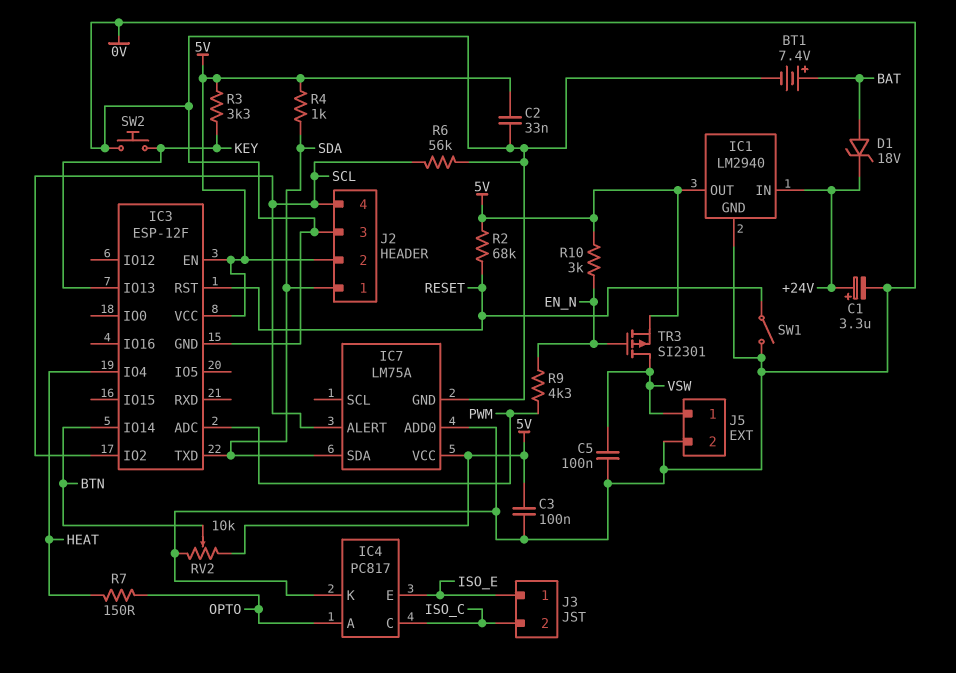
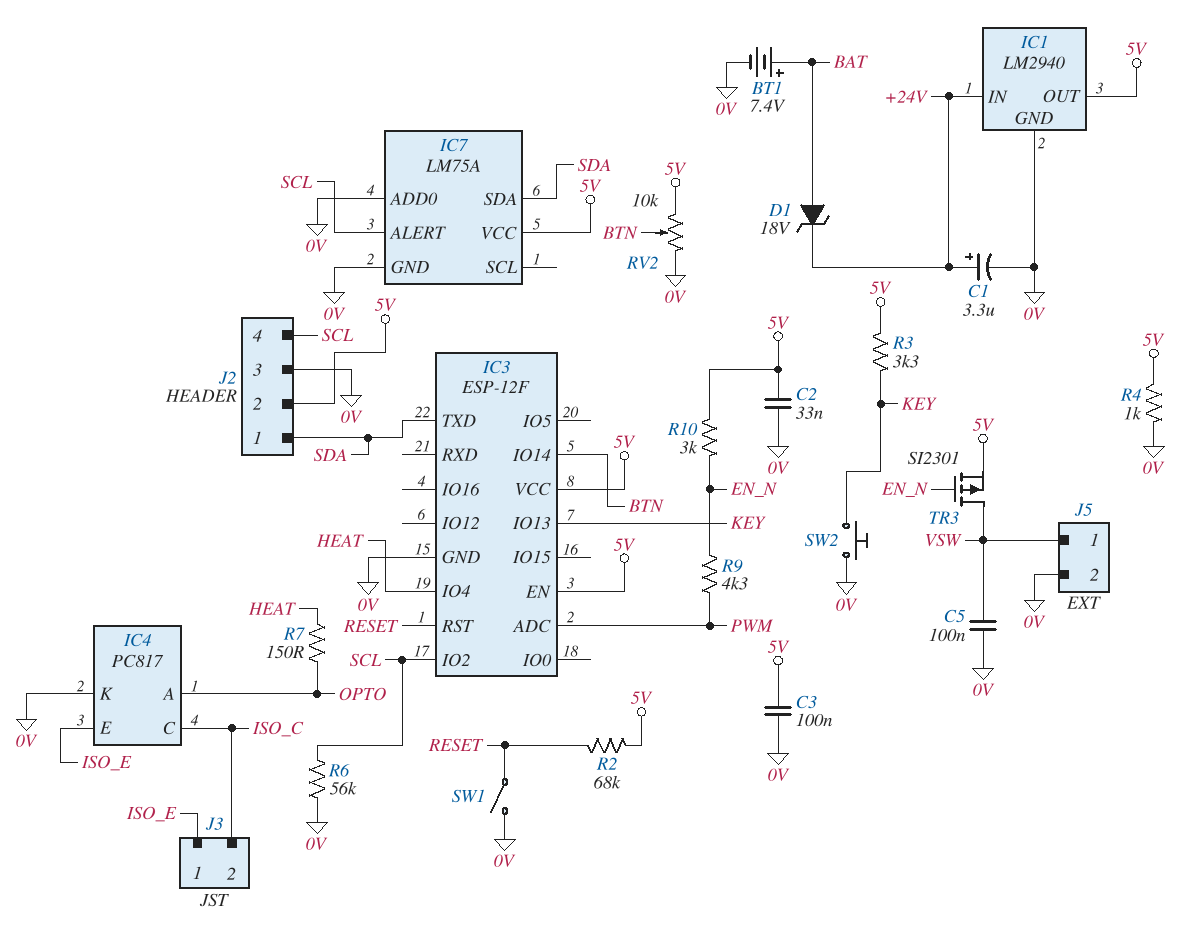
R4: 1k (5V, SDA) -> 1k (0V, 5V)

